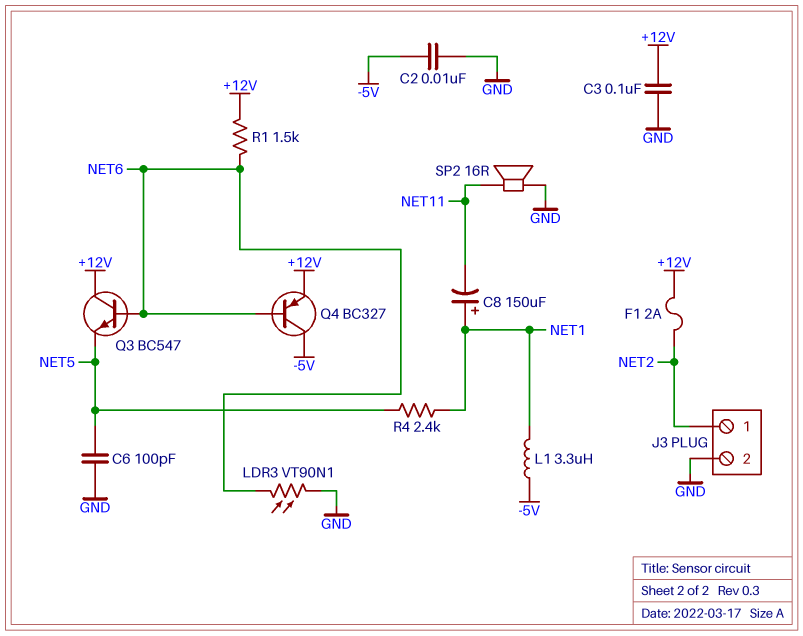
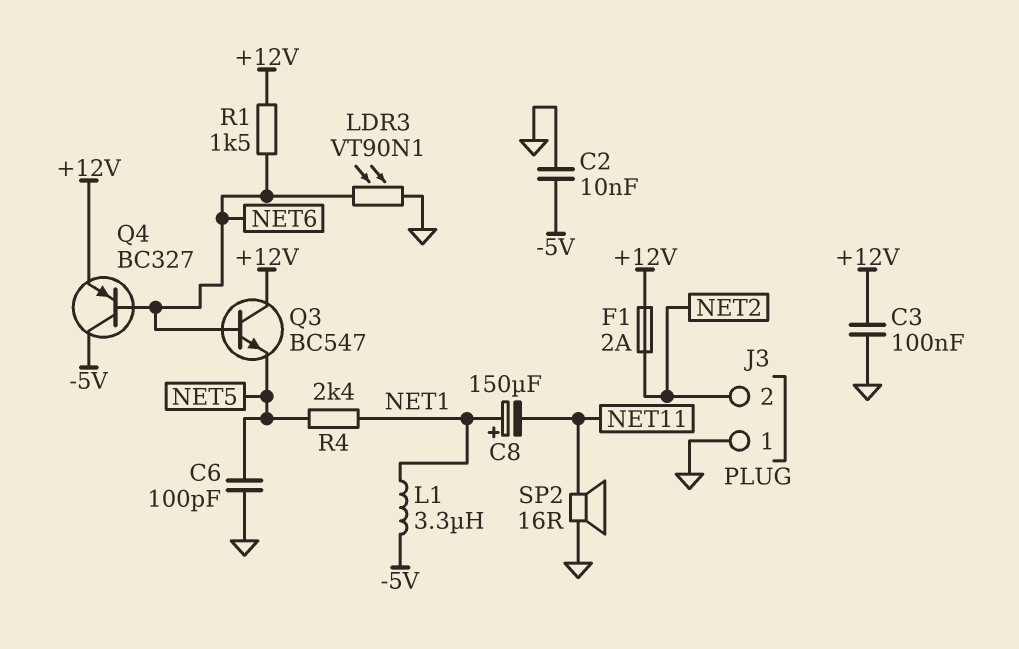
J3 pin 1: NET2 -> GND
J3 pin 2: GND -> NET2

